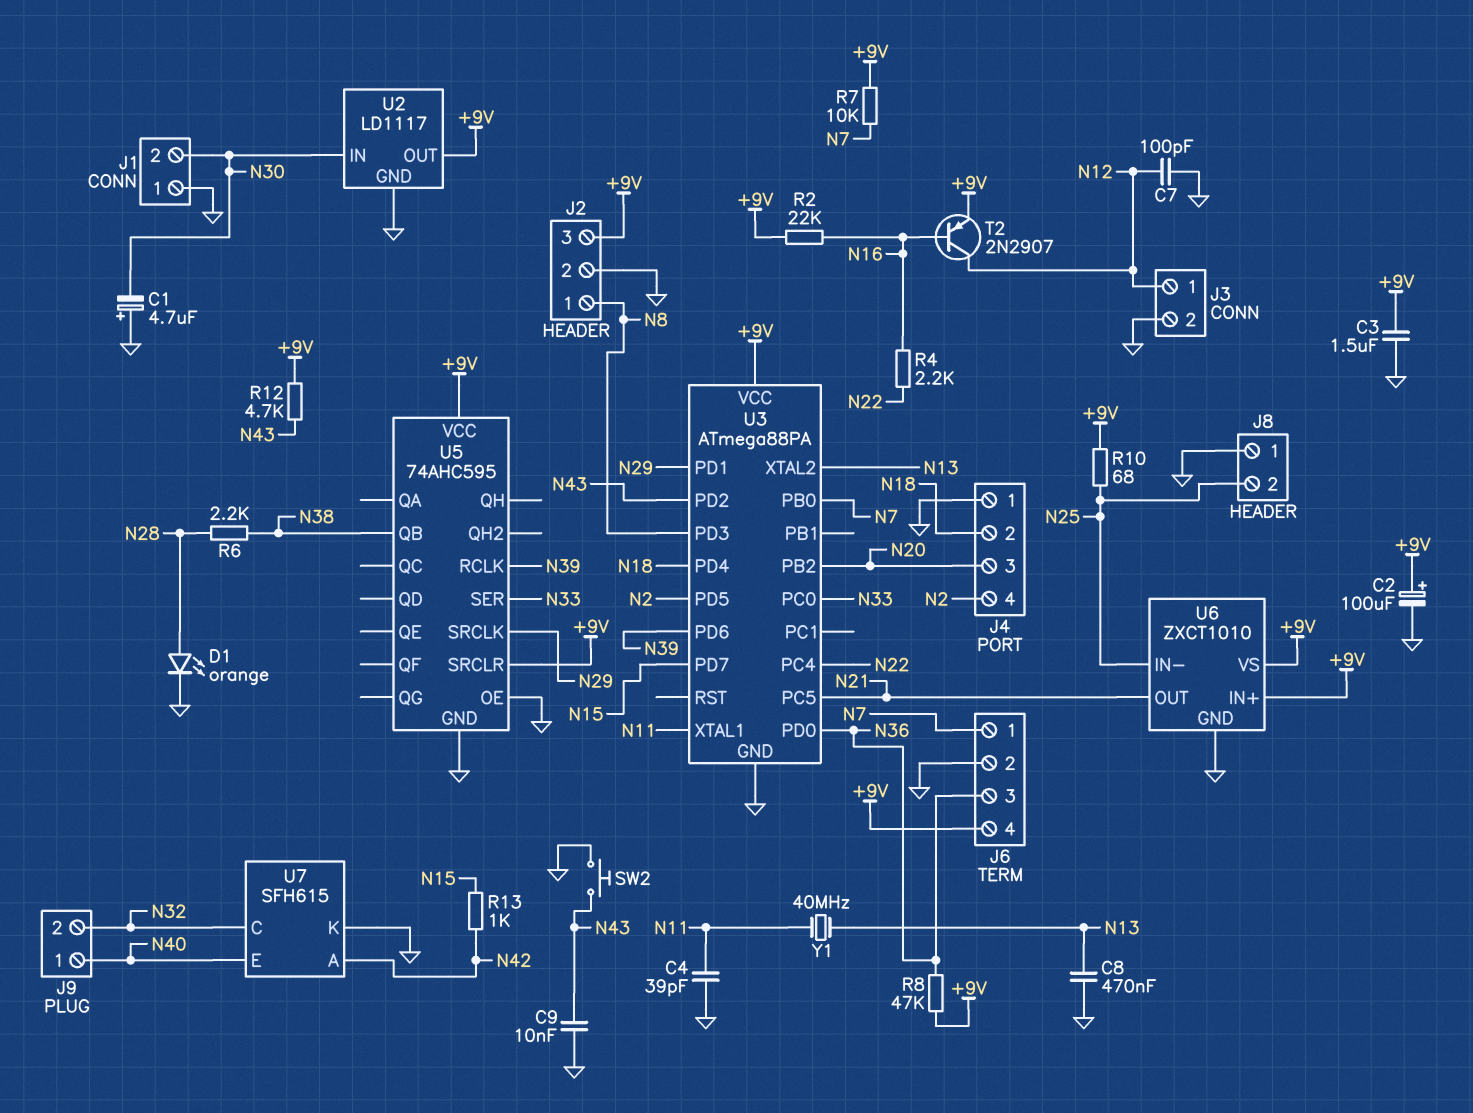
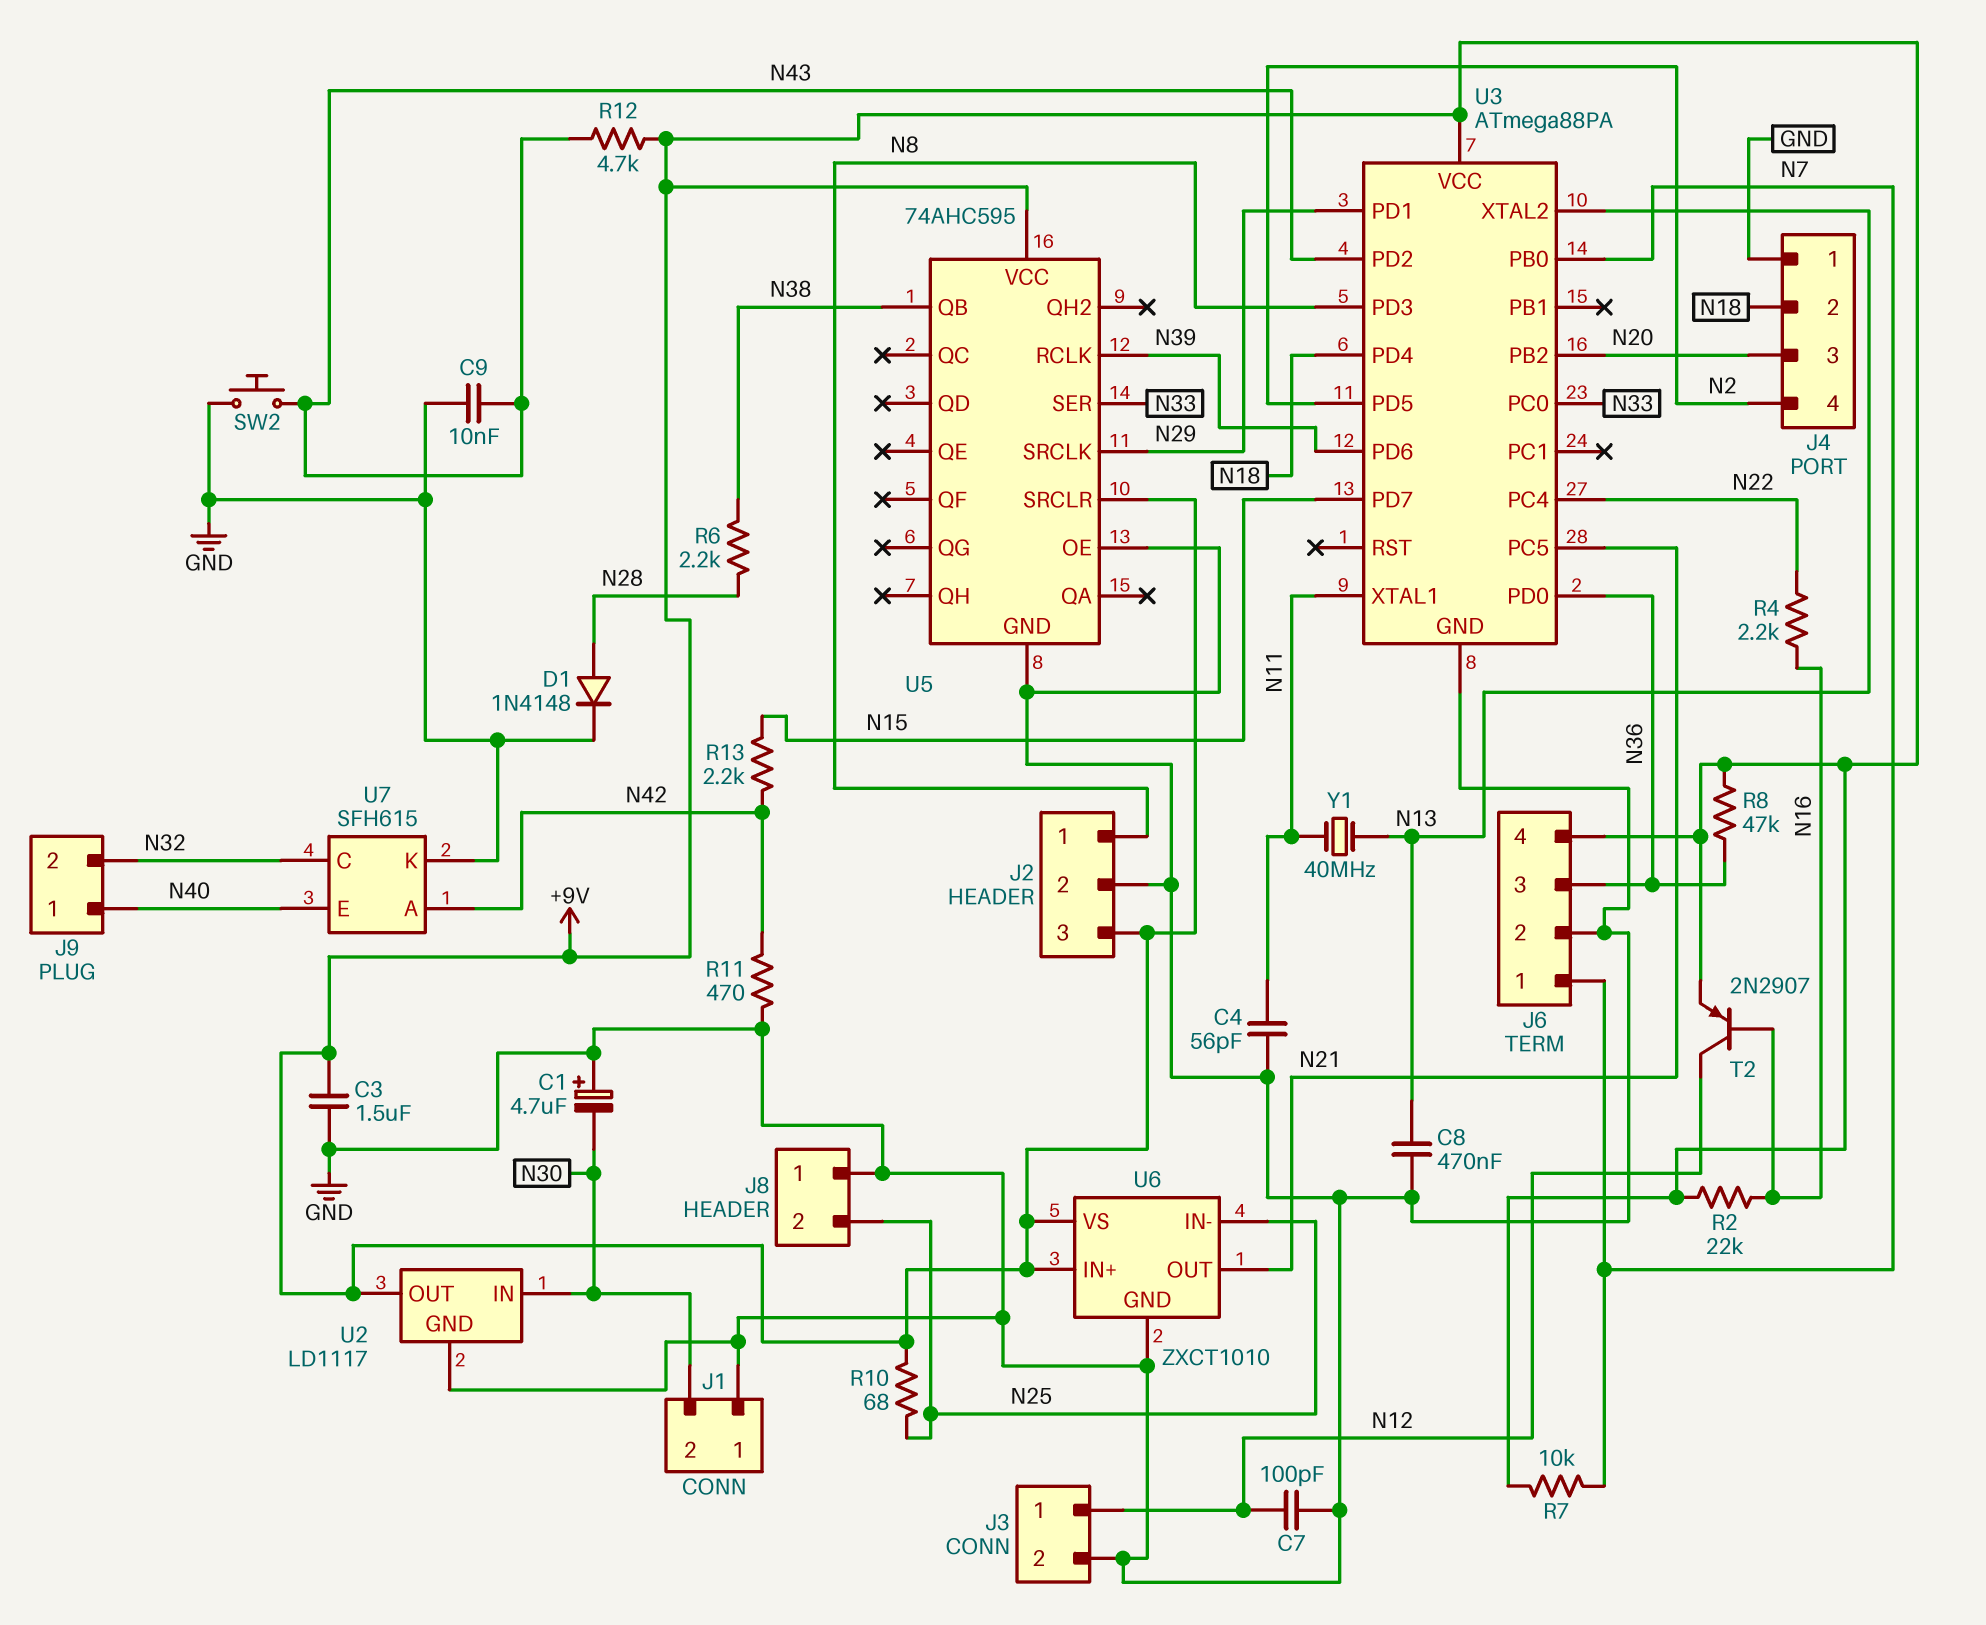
C2: 100uF (plus +9V, minus GND) -> none
C4: 39pF (GND, N11) -> 56pF (GND, N11)
D1: LED orange (A N28, K GND) -> diode 1N4148 (A N28, K GND)
R11: none -> 470 (GND, N42)
R13: 1k (N15, N42) -> 2.2k (N15, N42)

